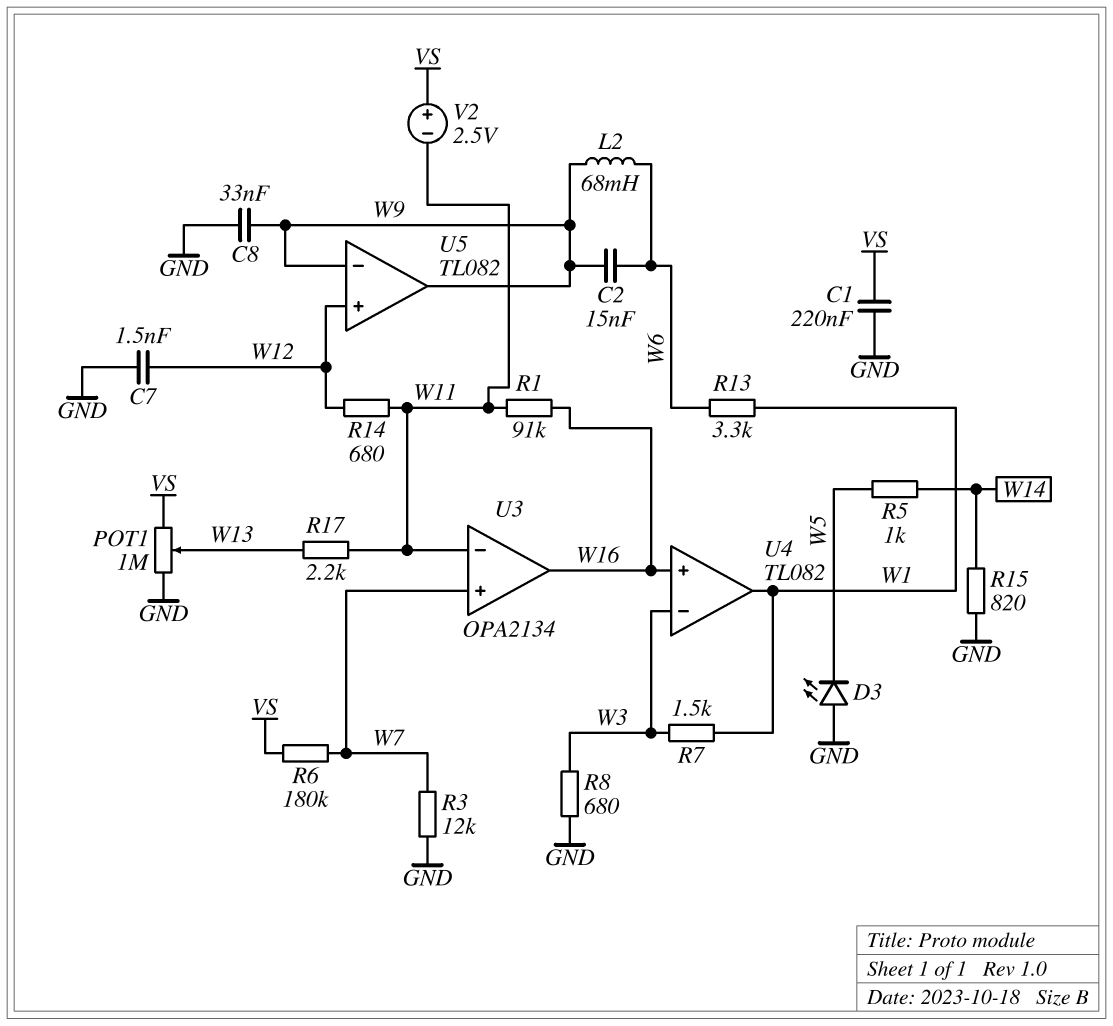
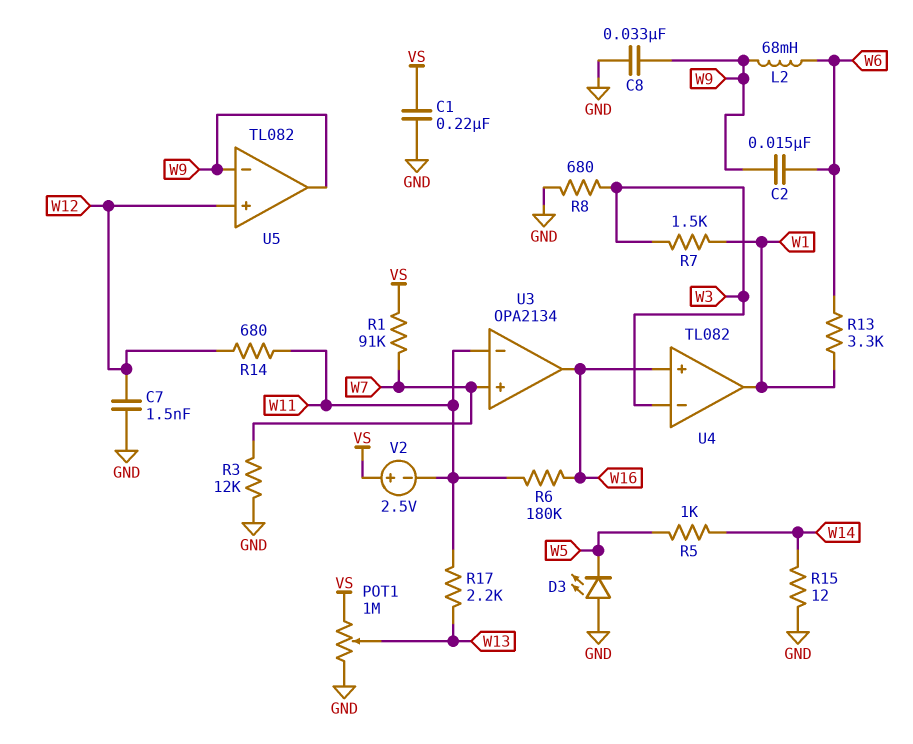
R1: 91k (W11, W16) -> 91k (VS, W7)
R6: 180k (VS, W7) -> 180k (W11, W16)
R15: 820 (GND, W14) -> 12 (GND, W14)

